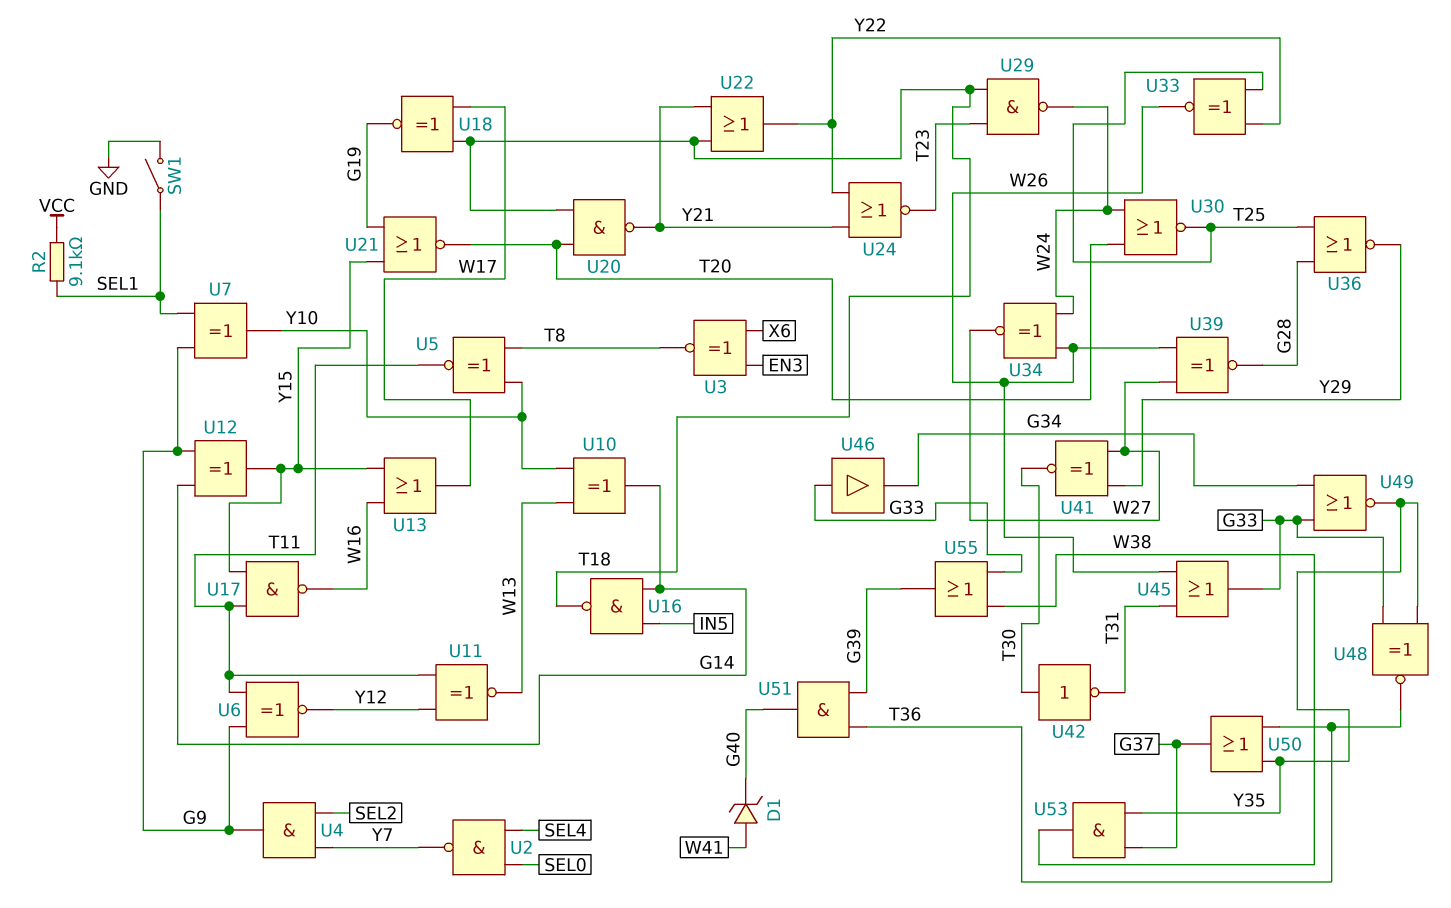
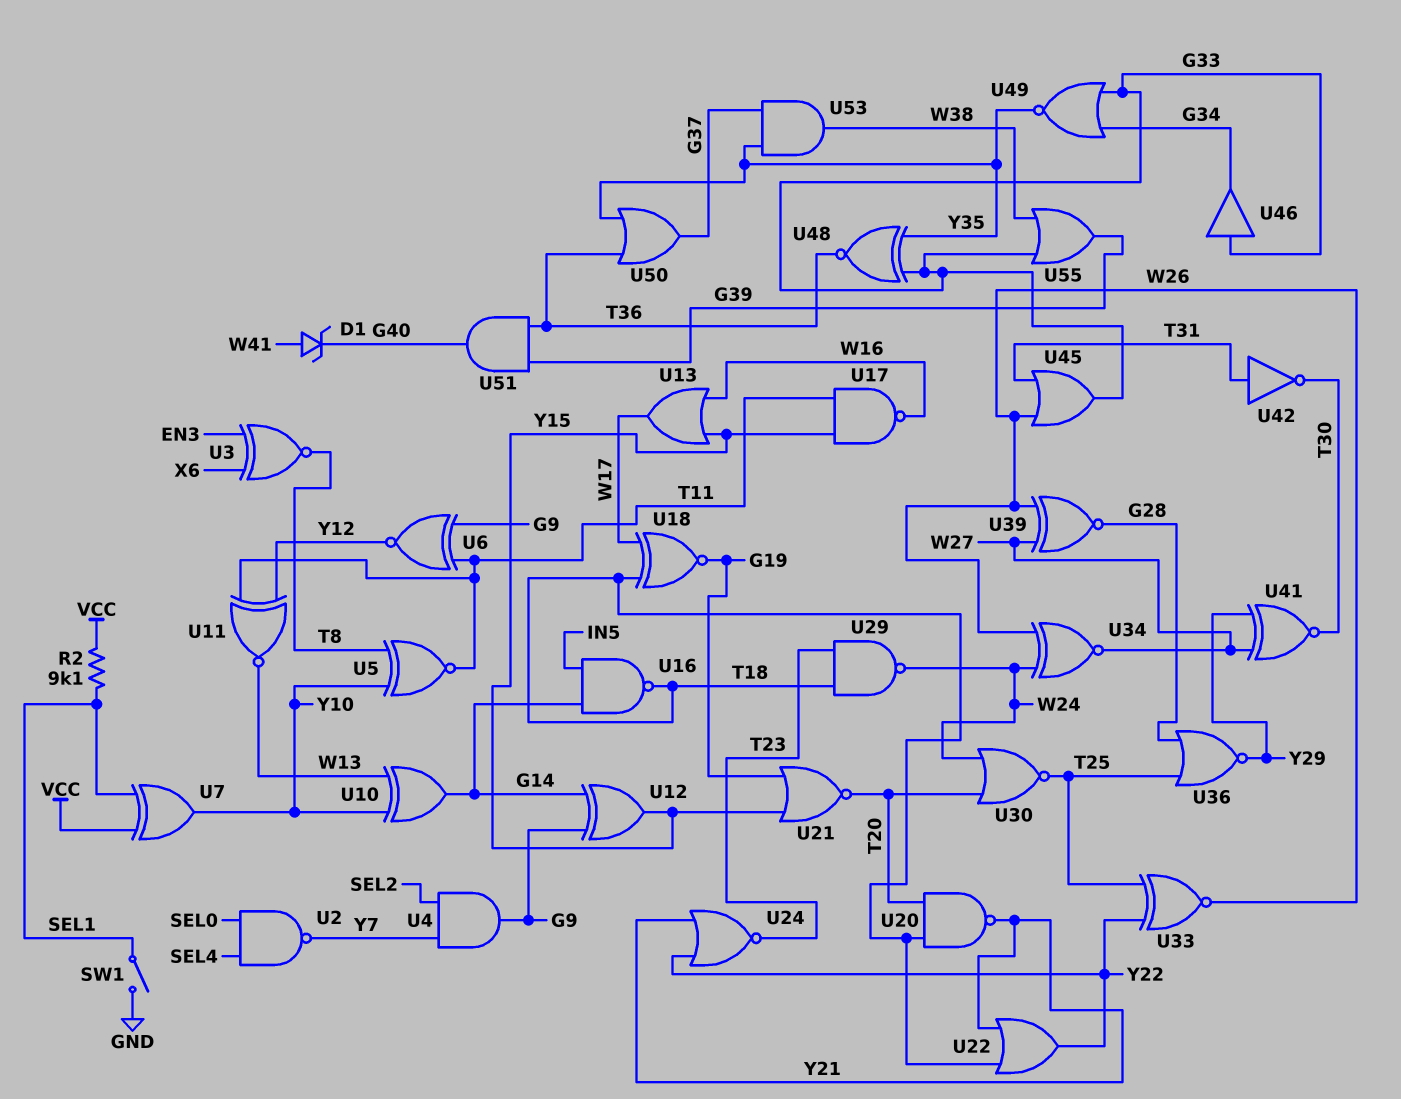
U7: XOR (in G9, in SEL1, out Y10) -> XOR (in SEL1, in VCC, out Y10)
U42: NOT (in T30, out T31) -> NOT (in T31, out T30)

